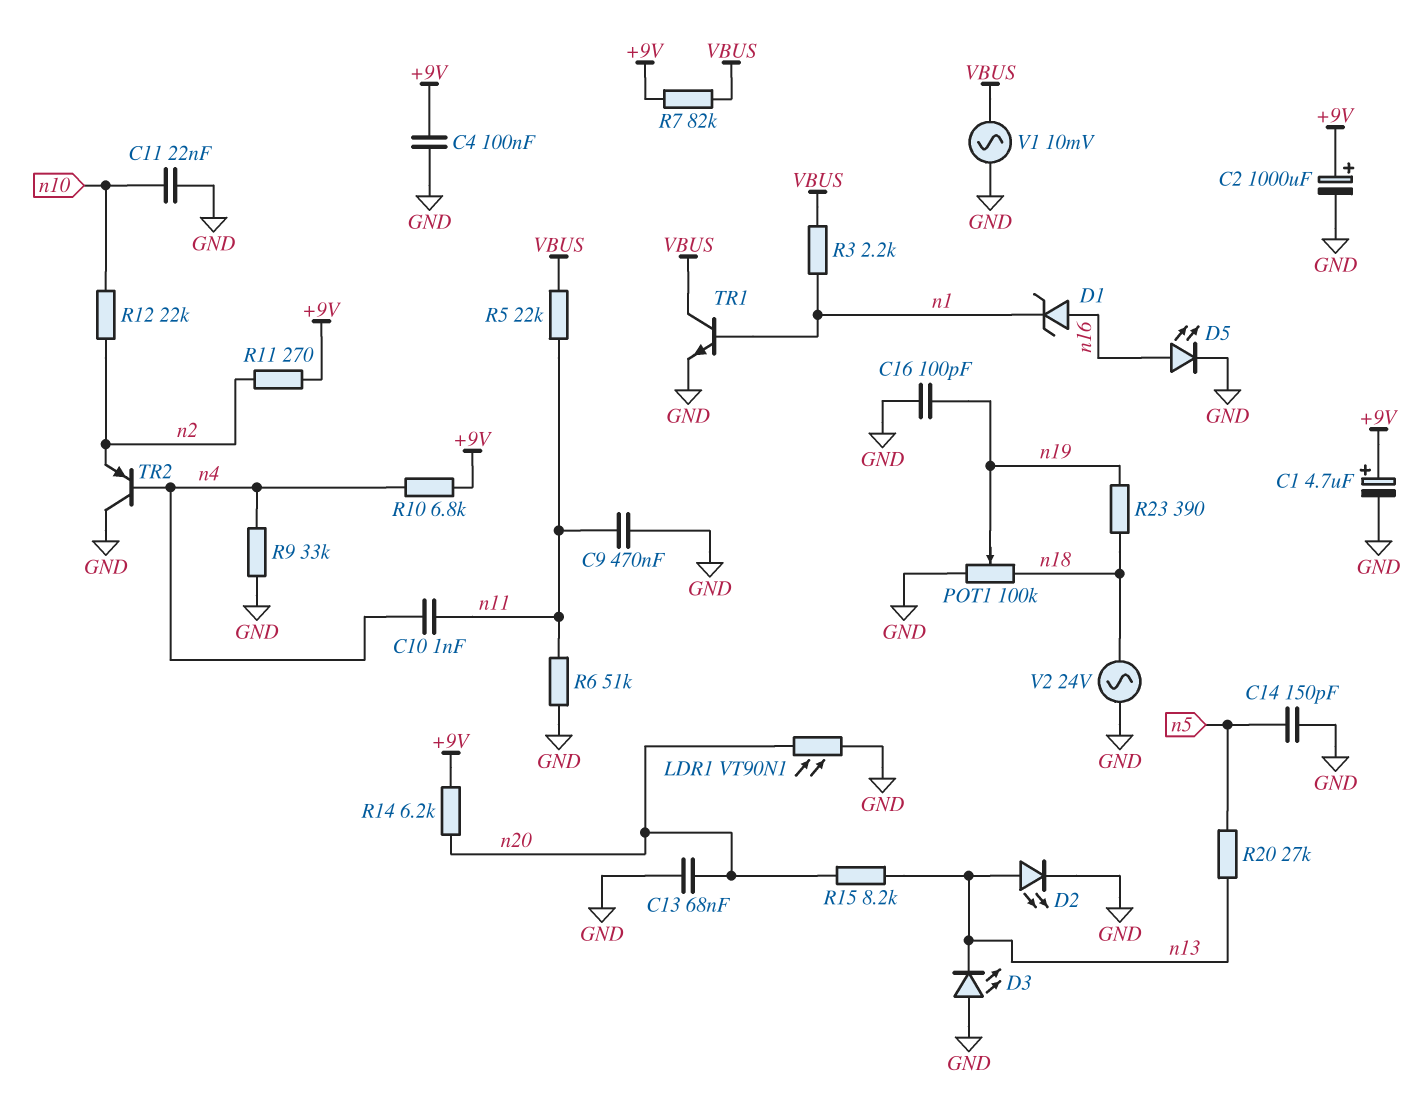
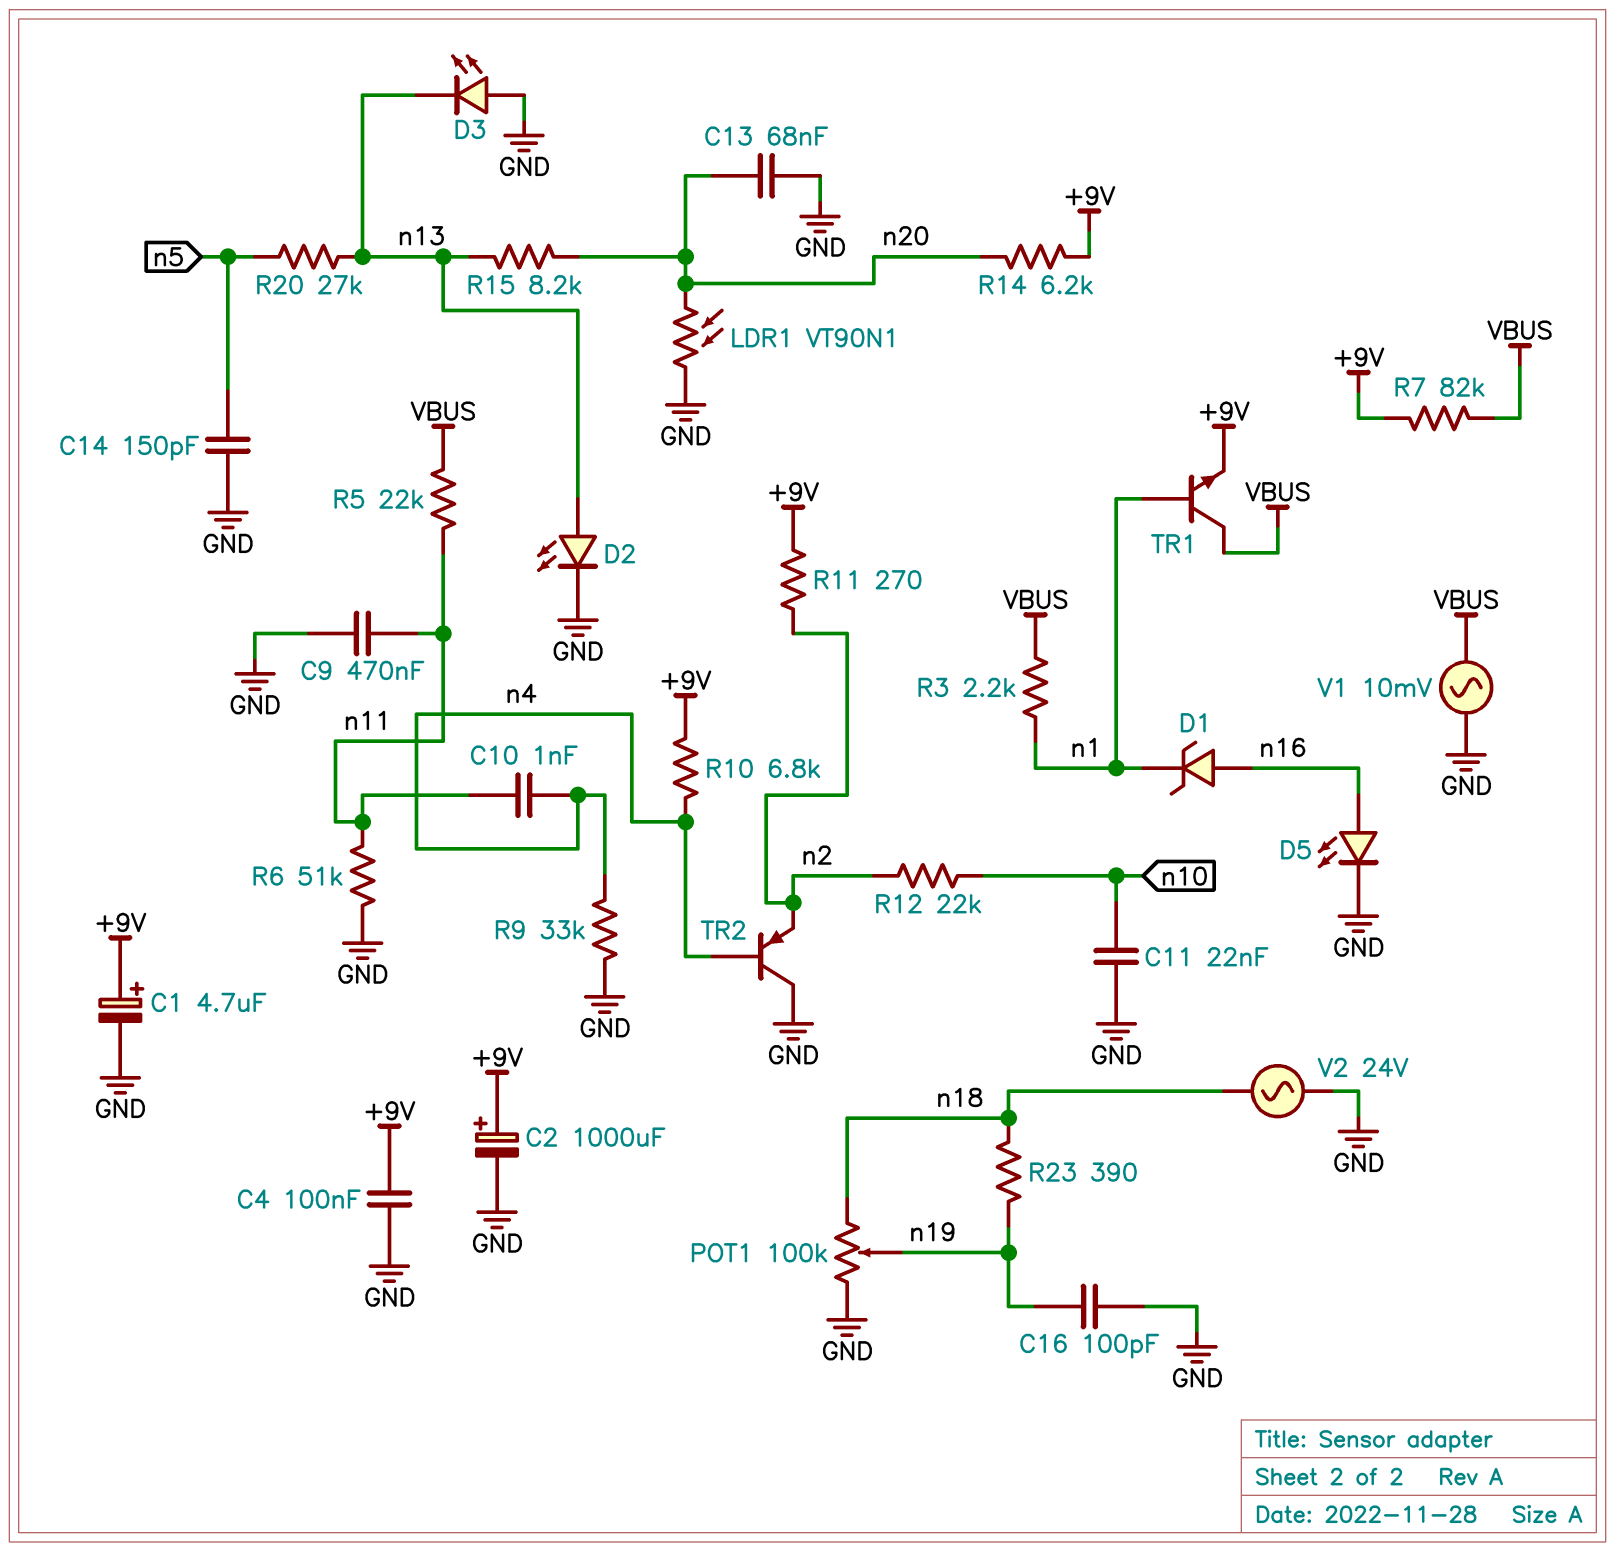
TR1: NPN (B n1, C VBUS, E GND) -> NPN (B n1, C VBUS, E +9V)

